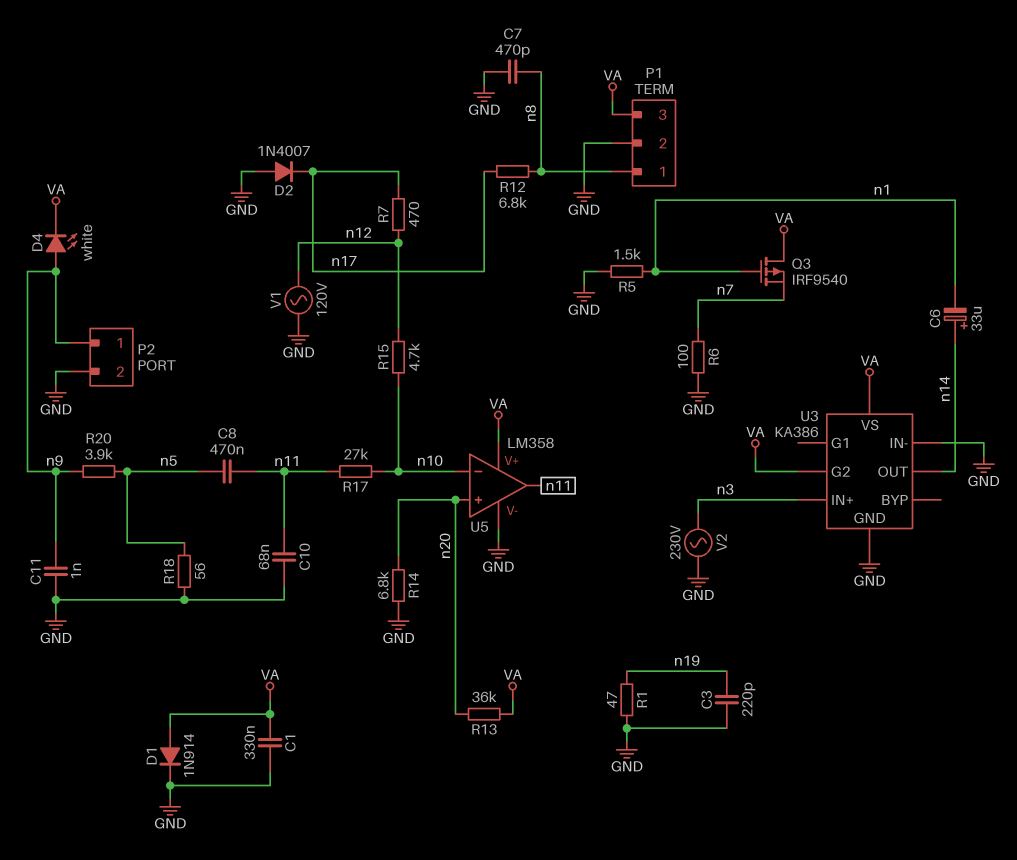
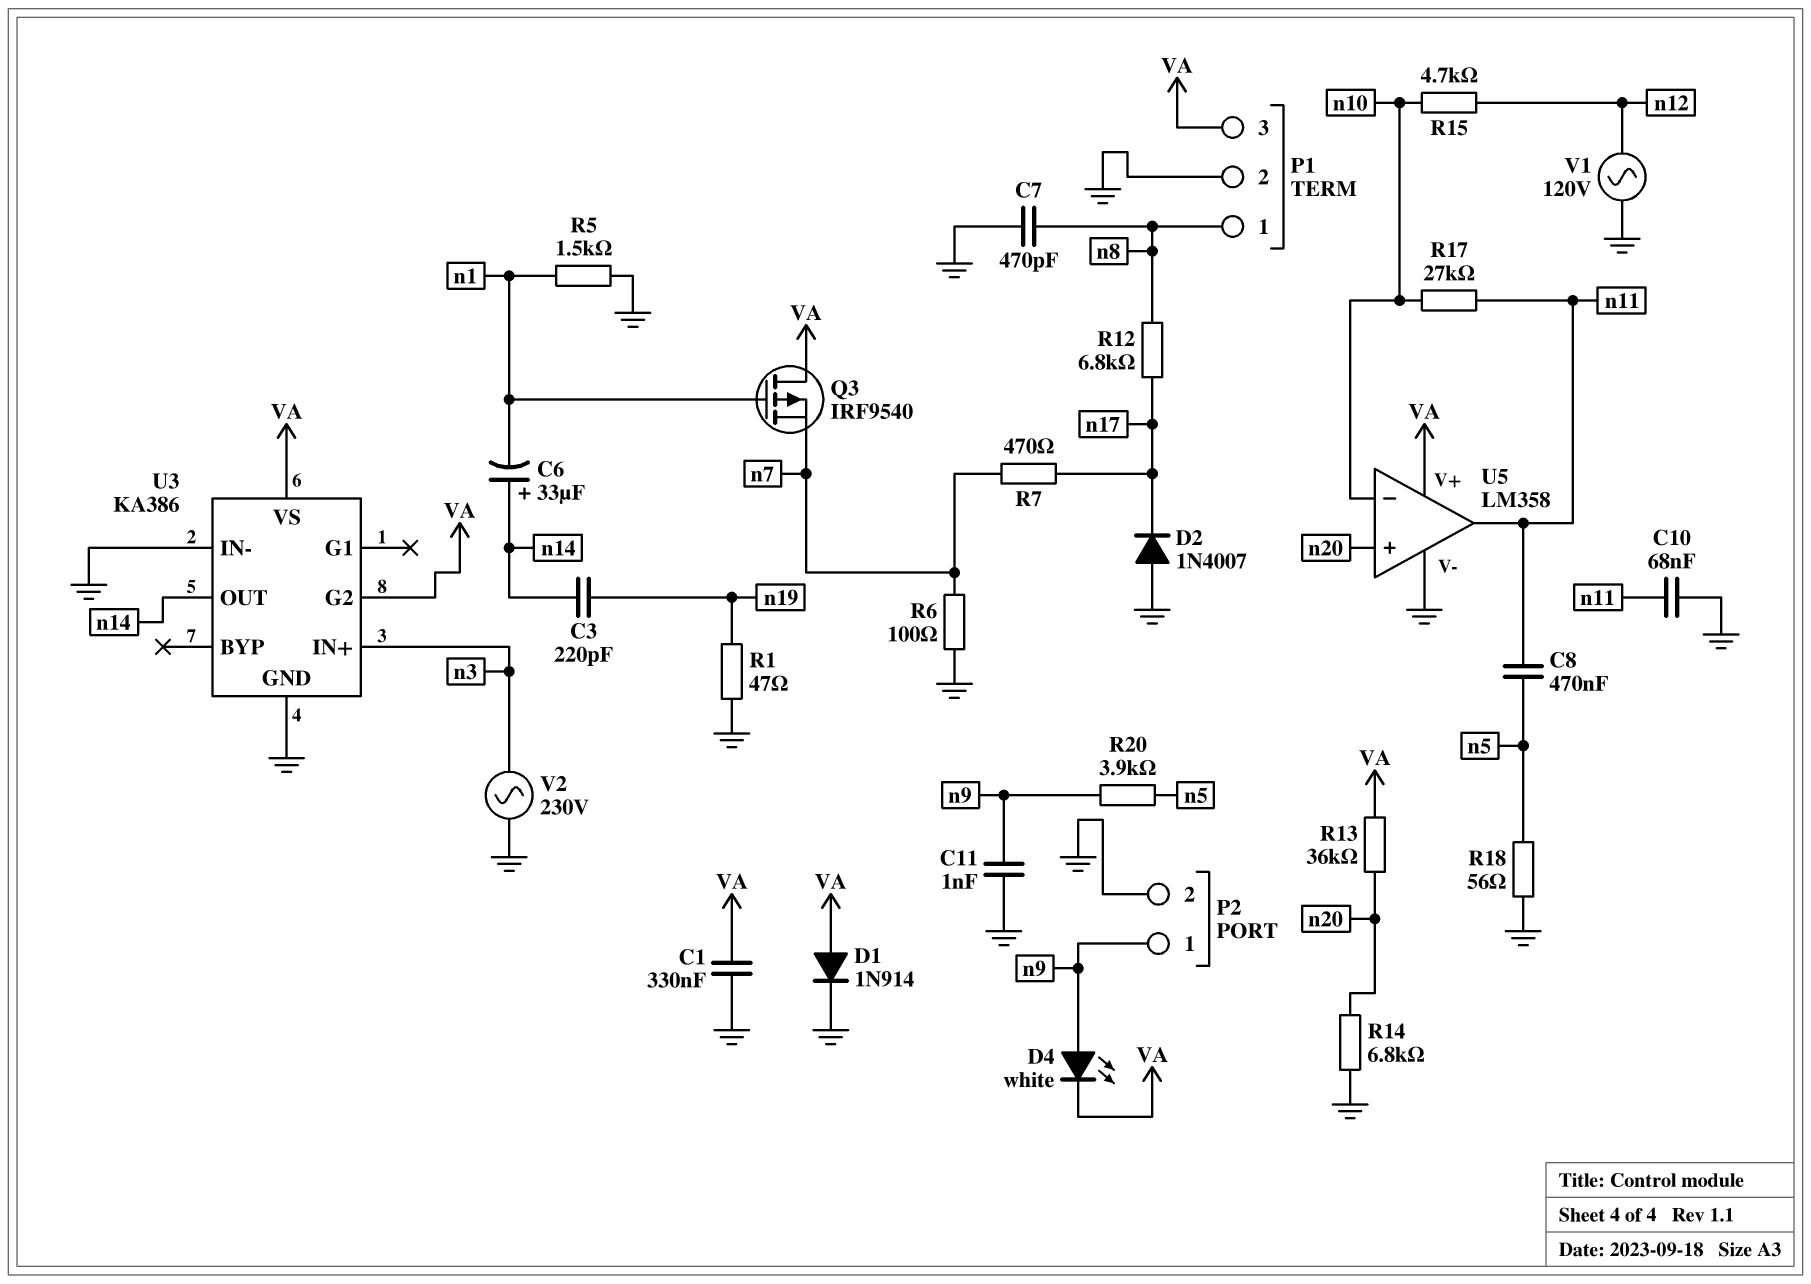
C3: 220pF (GND, n19) -> 220pF (n14, n19)
R7: 470 (n12, n17) -> 470 (n7, n17)

